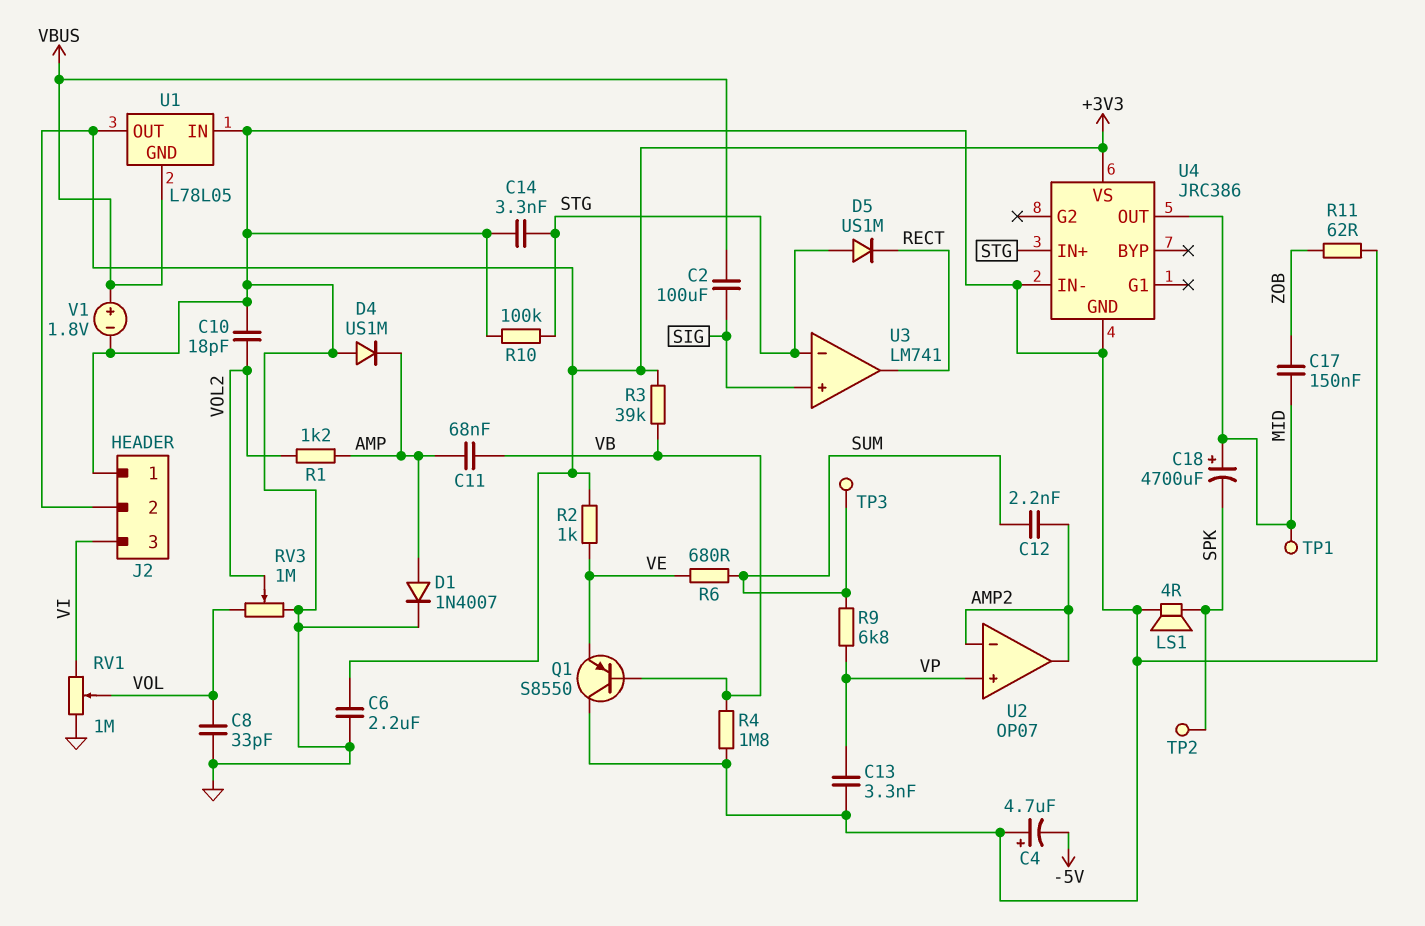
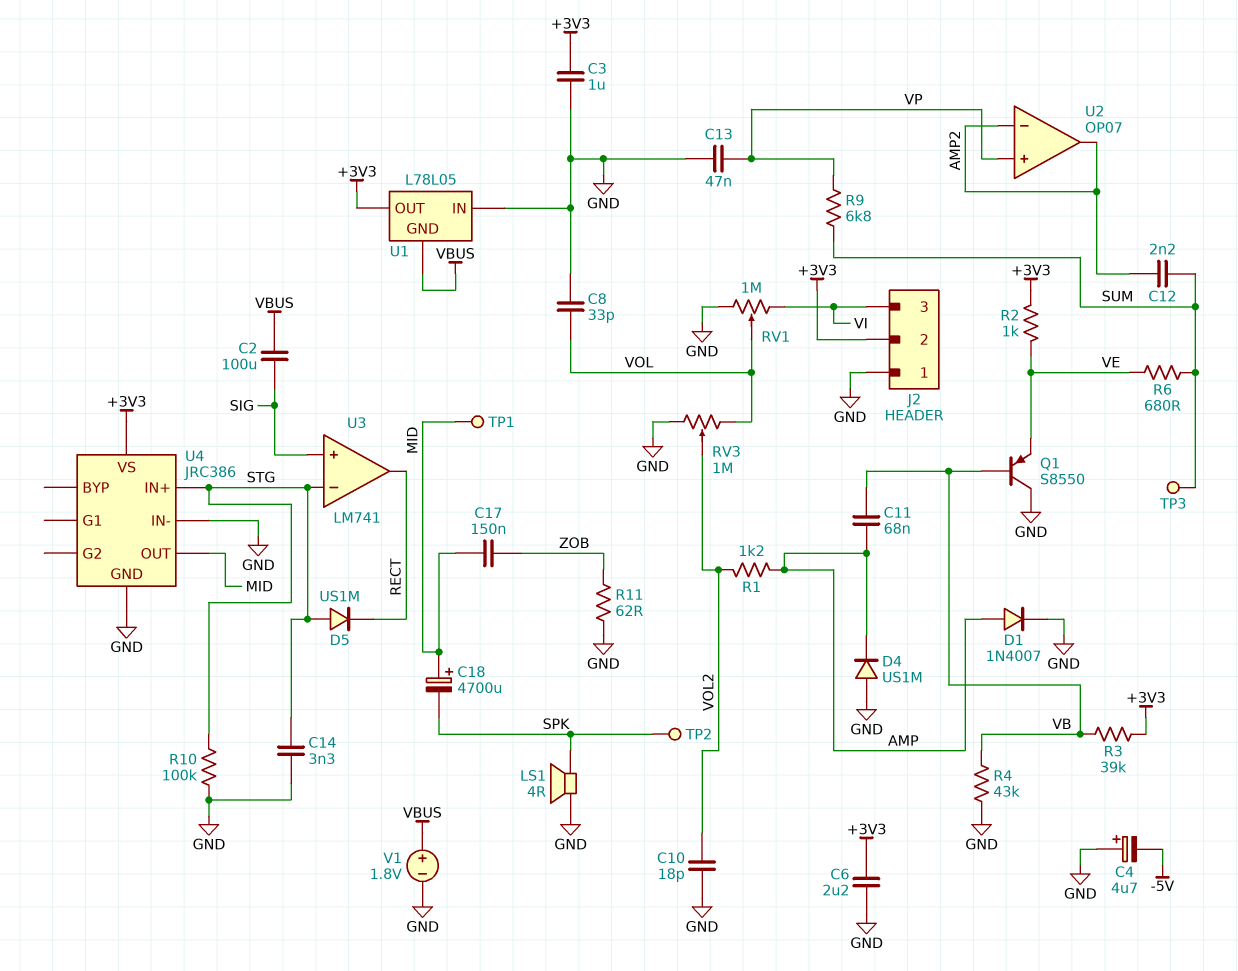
C3: none -> 1uF (+3V3, GND)
C13: 3.3nF (GND, VP) -> 47nF (GND, VP)
R4: 1.8M (GND, VB) -> 43k (GND, VB)

